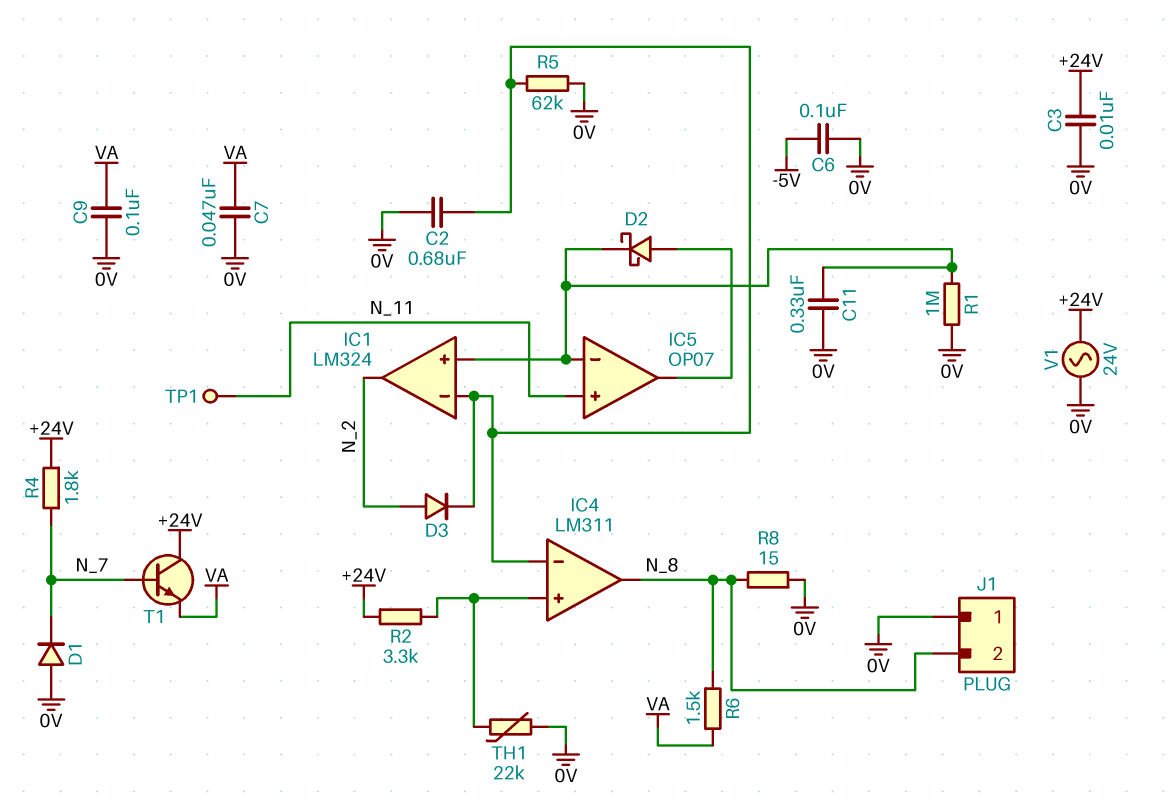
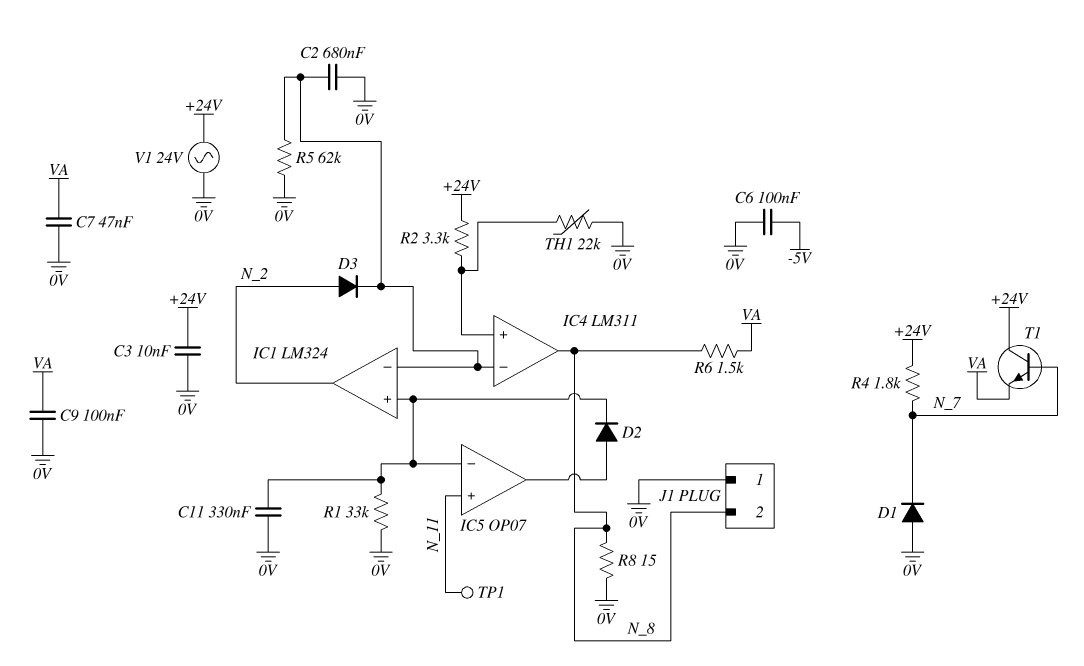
D2: schottky (A IC5/out, K IC1/in+) -> diode (A IC5/out, K IC1/in+)
R1: 1M (0V, IC1/in+) -> 33k (0V, IC1/in+)

